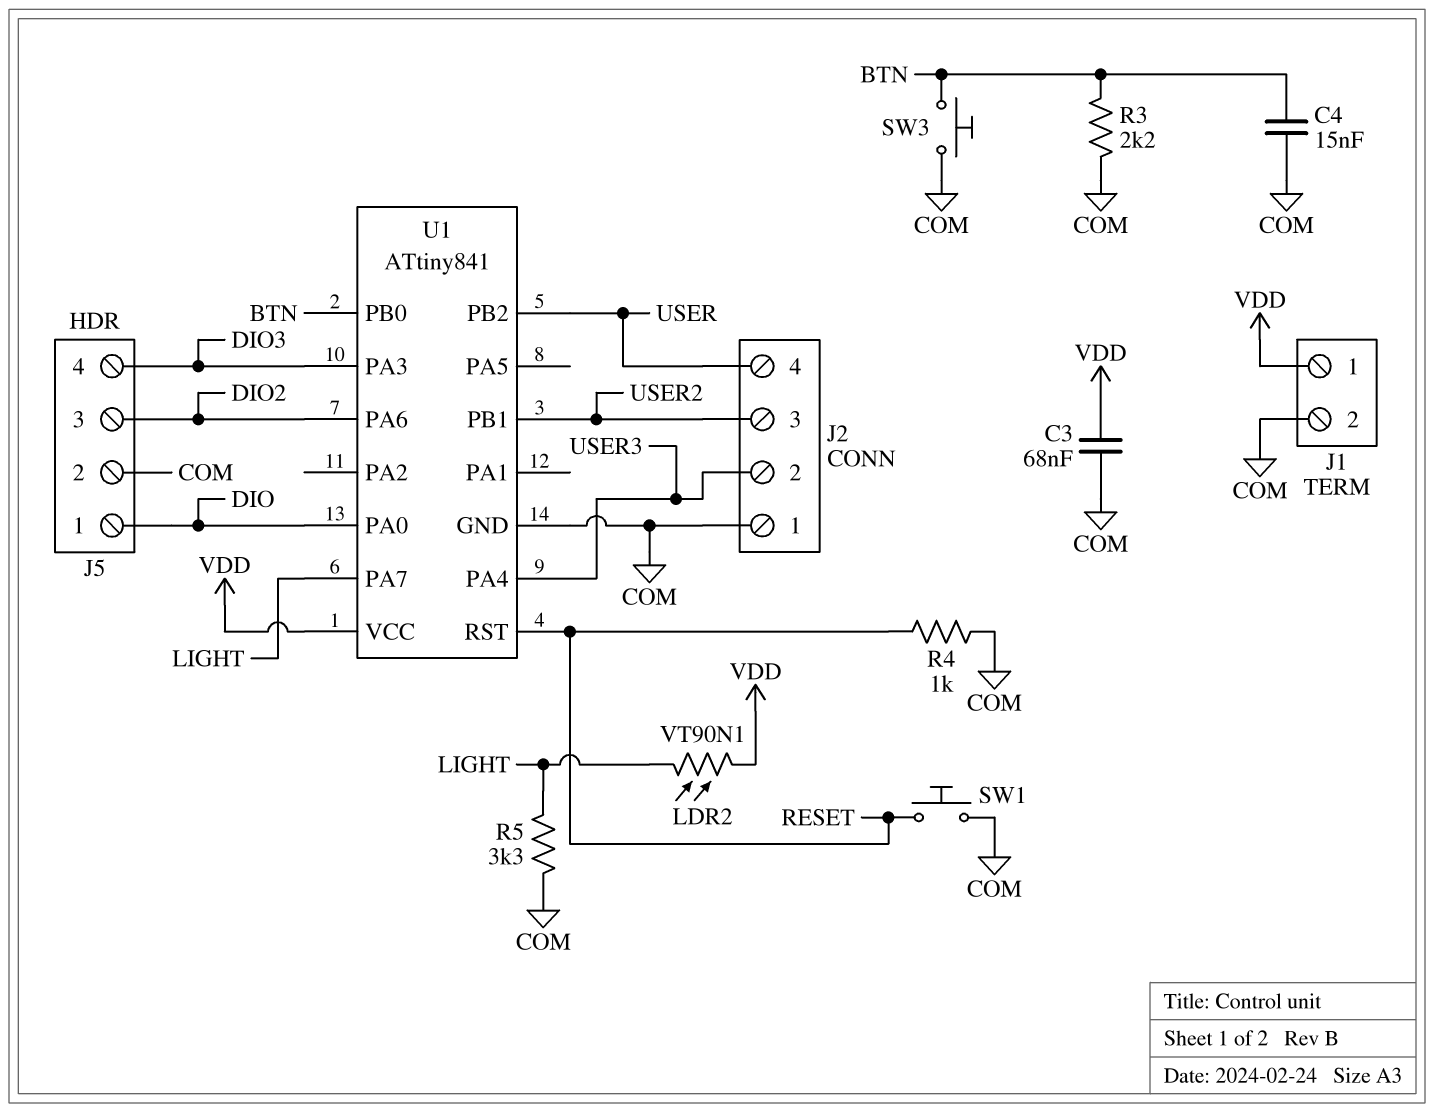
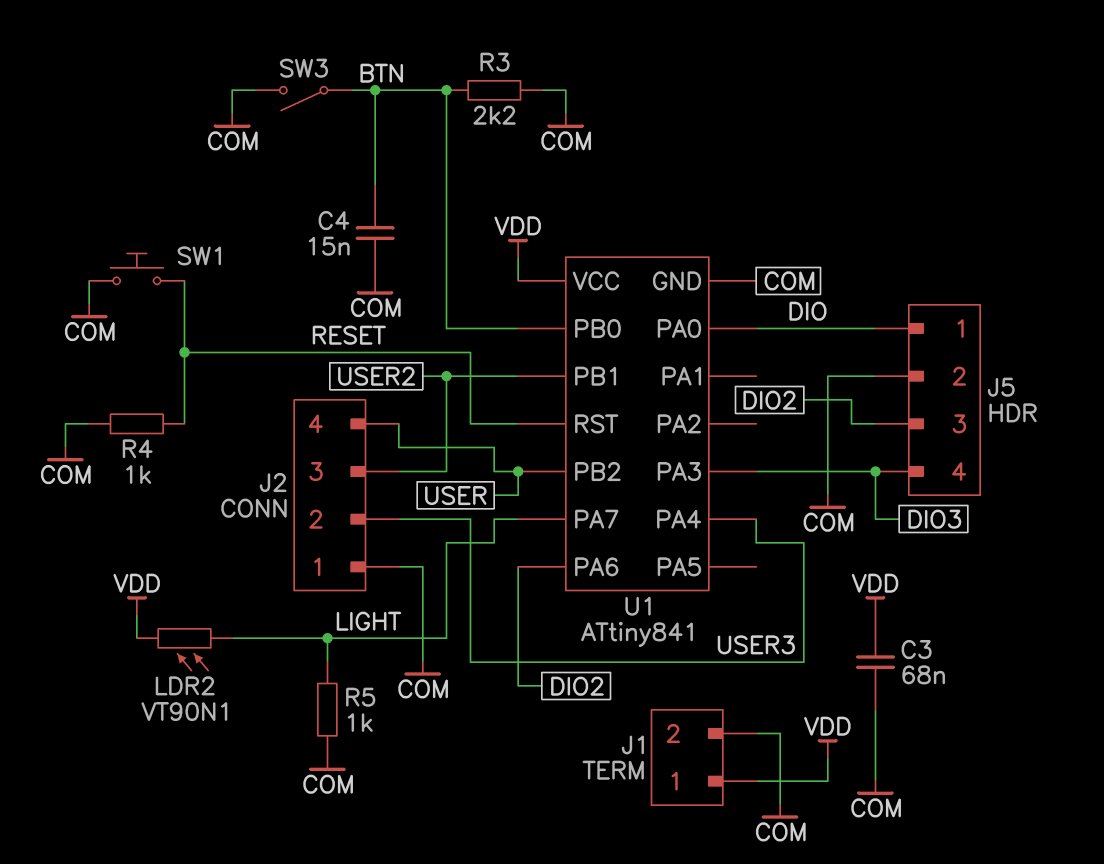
R5: 3.3k (COM, LIGHT) -> 1k (COM, LIGHT)
SW3: button (BTN, COM) -> switch (BTN, COM)

